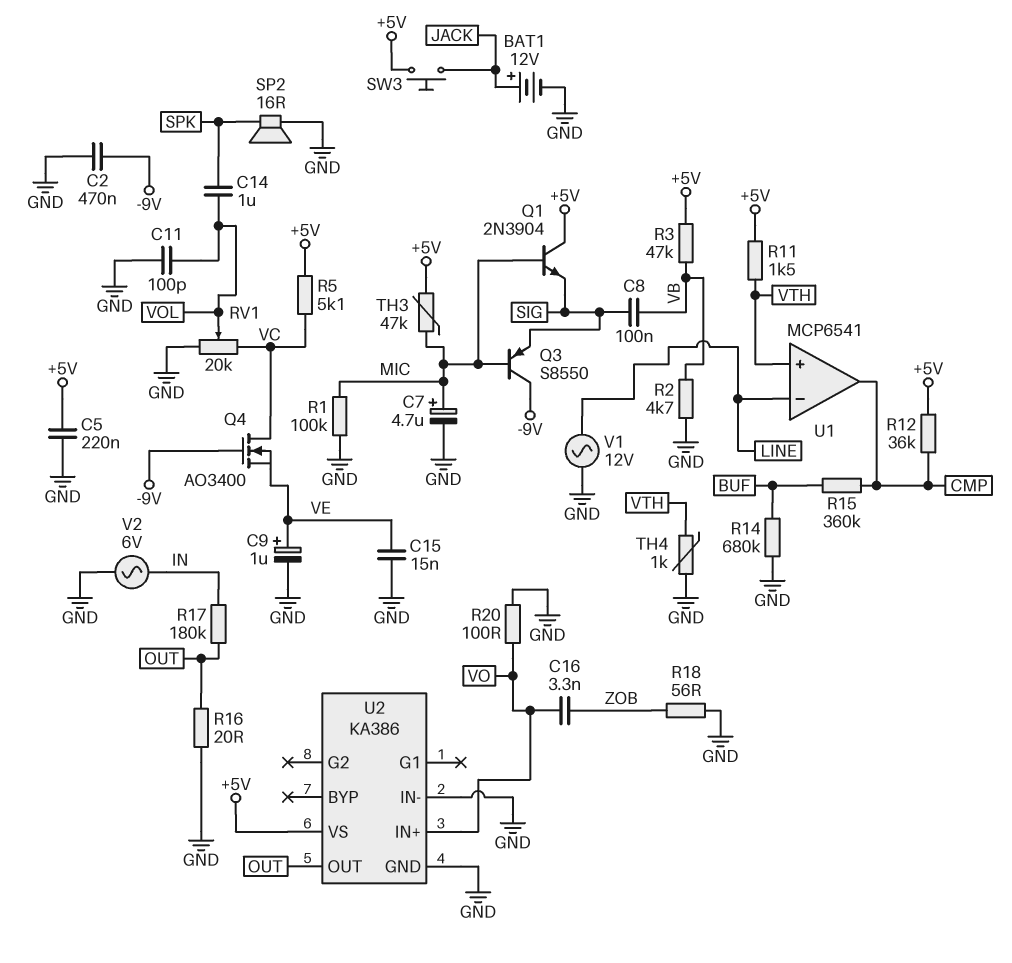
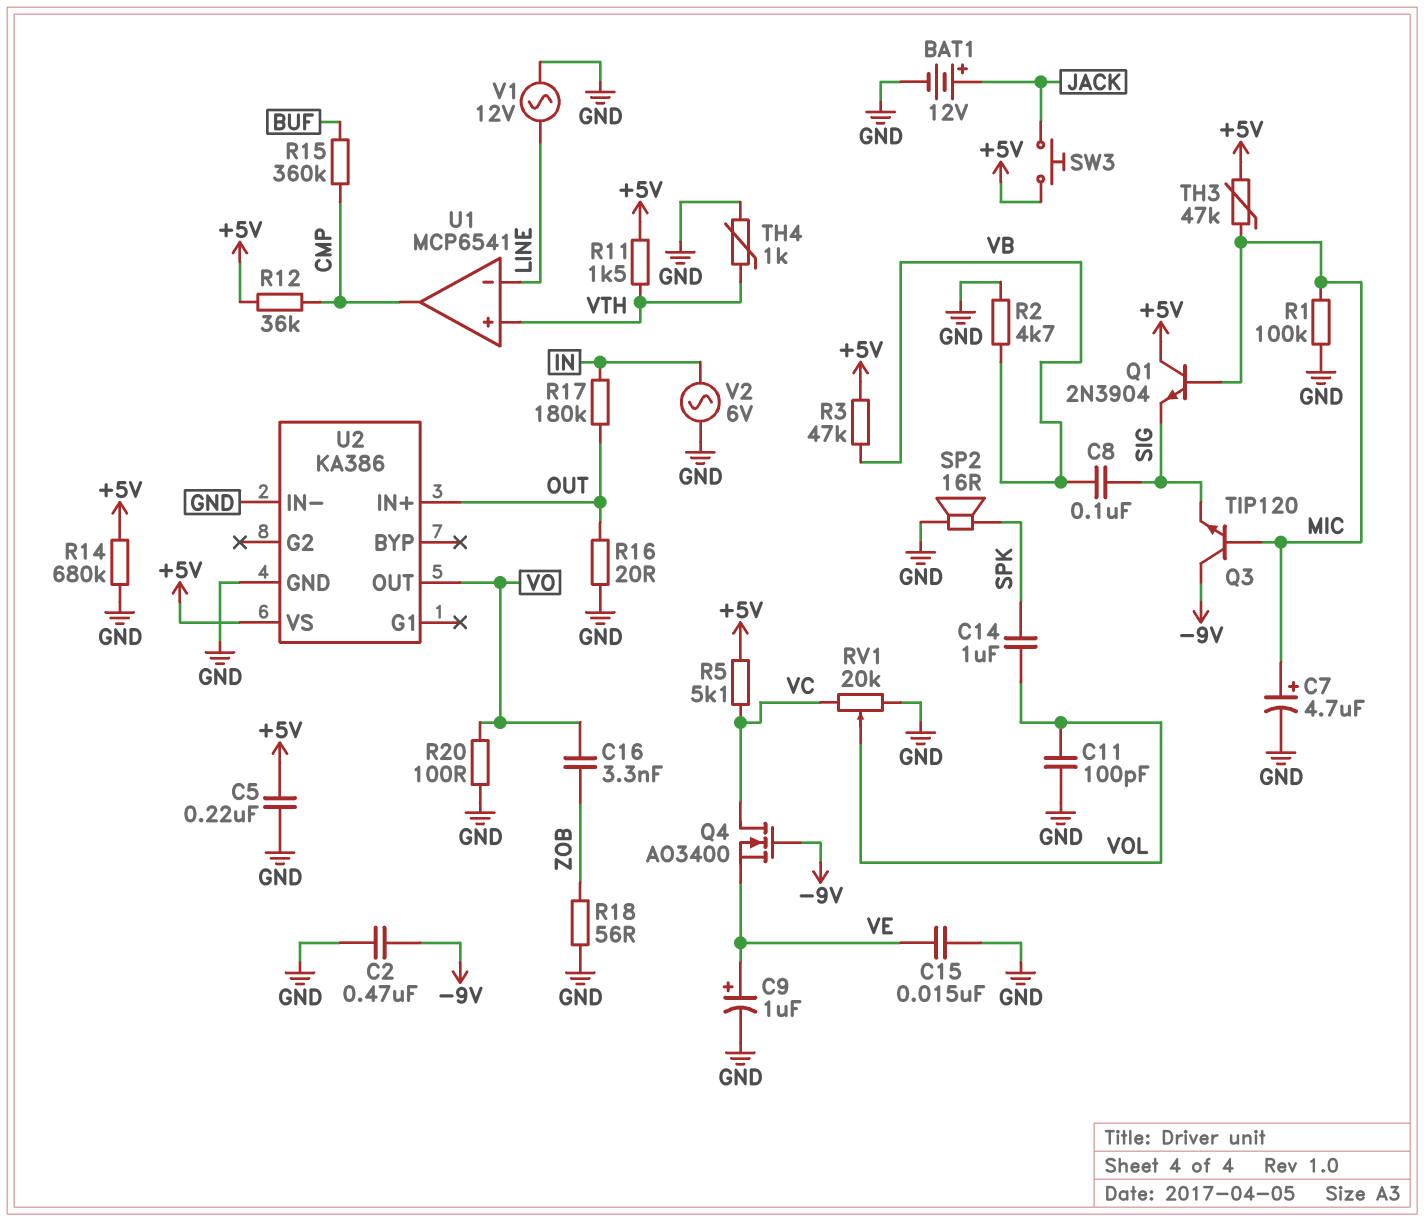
Q3: PNP S8550 (B MIC, C -9V, E SIG) -> NPN TIP120 (B MIC, C -9V, E SIG)
R14: 680k (BUF, GND) -> 680k (+5V, GND)
U2 pin IN+: VO -> OUT
U2 pin OUT: OUT -> VO

